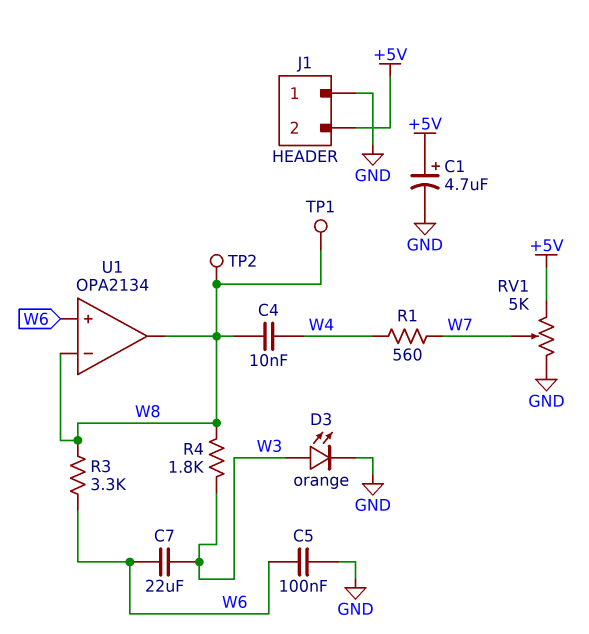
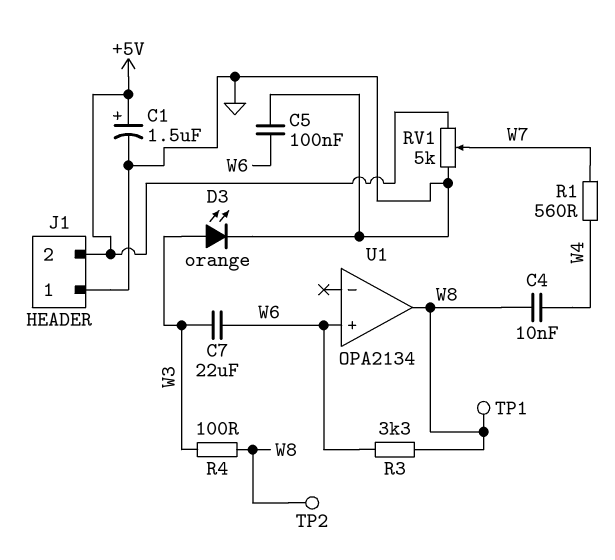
C1: 4.7uF (plus +5V, minus GND) -> 1.5uF (plus +5V, minus GND)
R4: 1.8k (W3, W8) -> 100 (W3, W8)
U1 pin in-: W8 -> none

